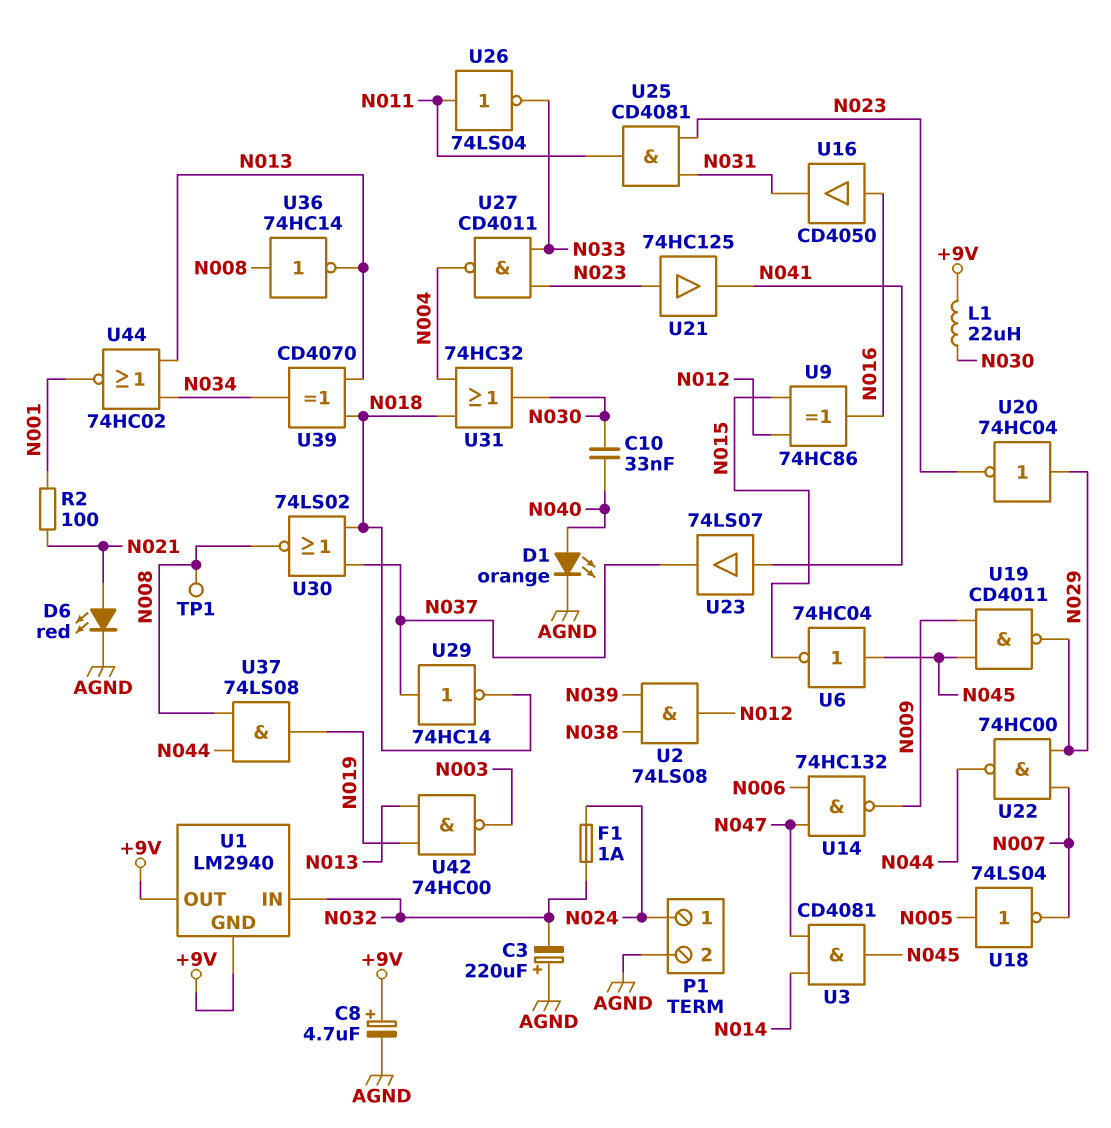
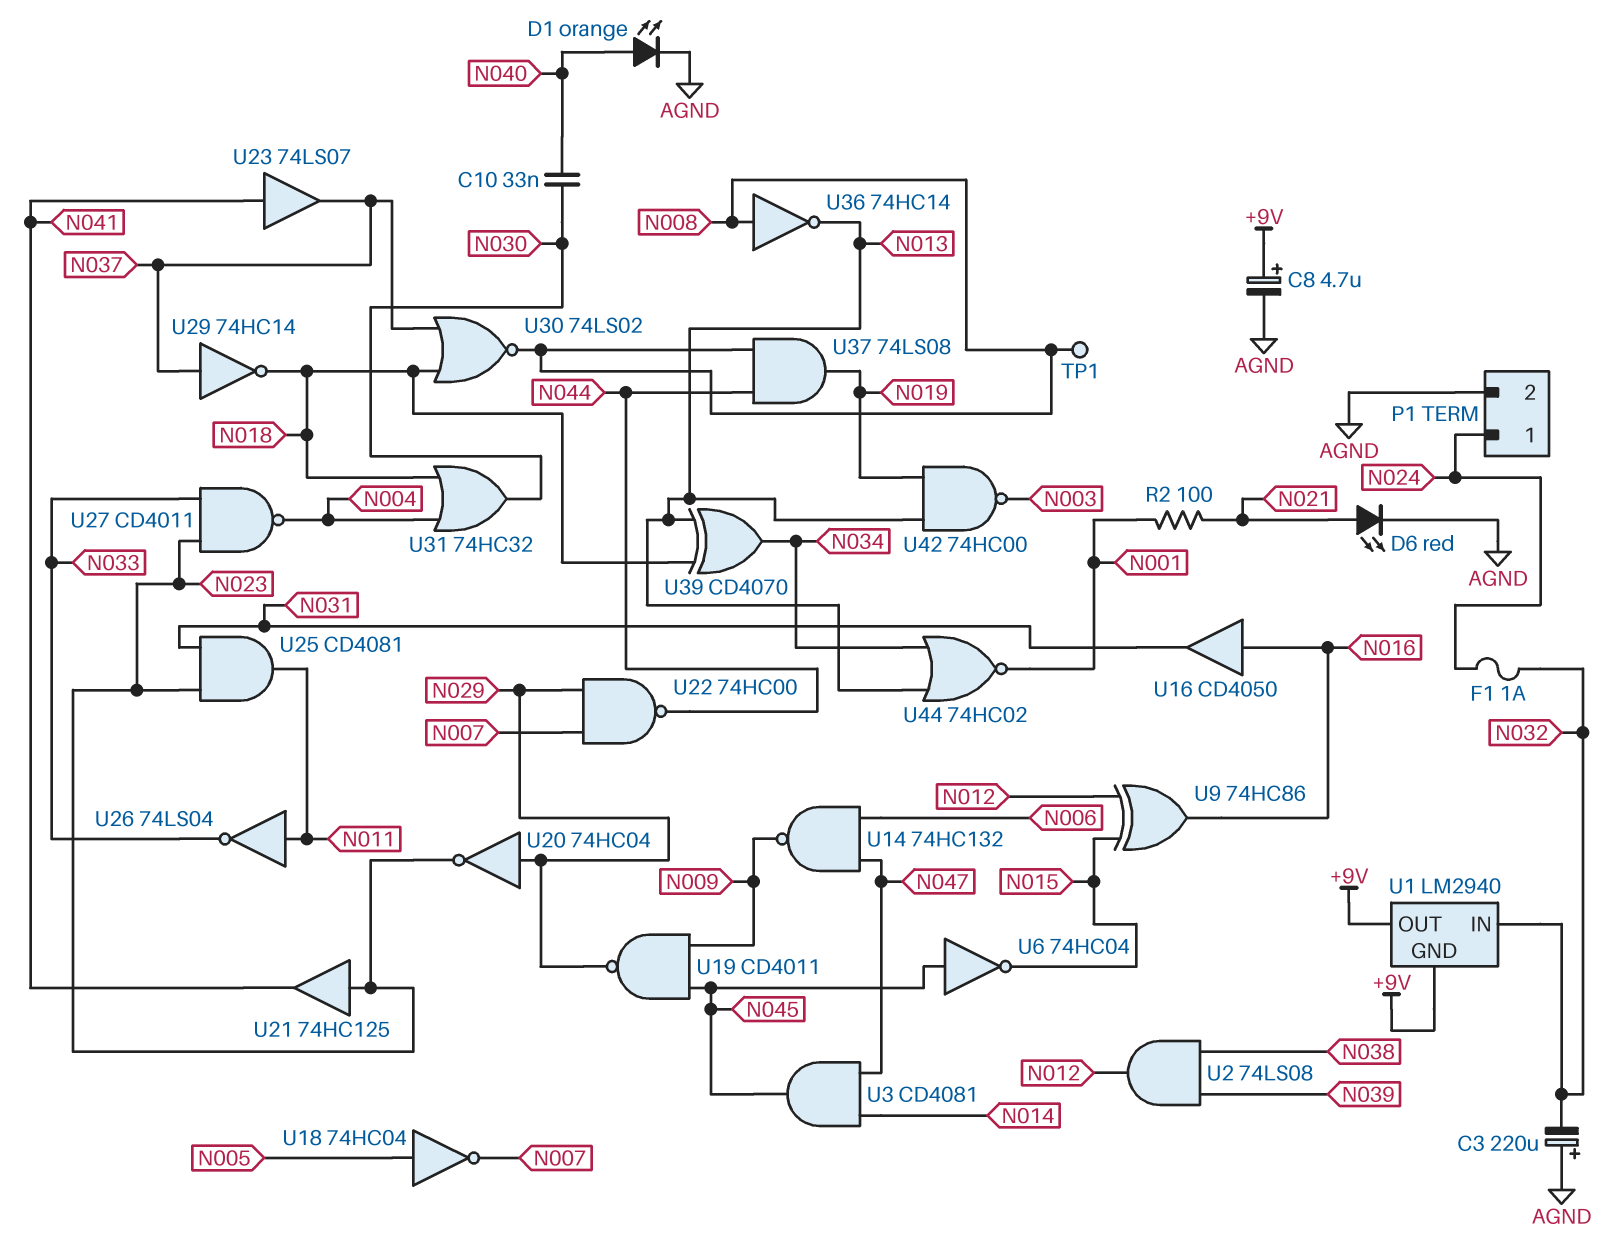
L1: 22uH (+9V, N030) -> none
U18: NOT 74LS04 (in N005, out N007) -> NOT 74HC04 (in N005, out N007)

